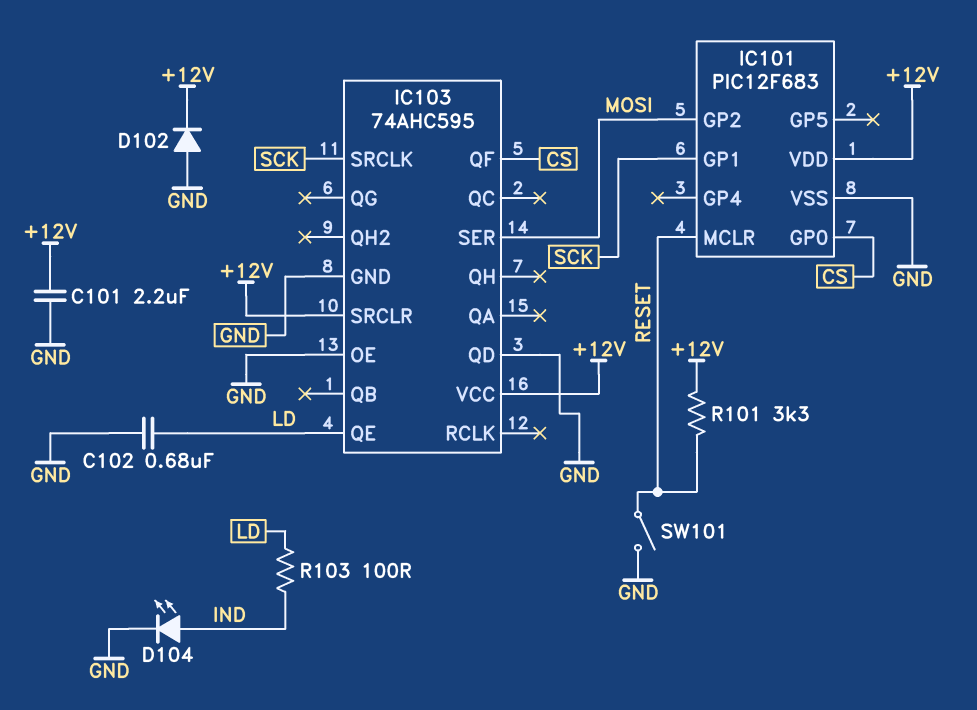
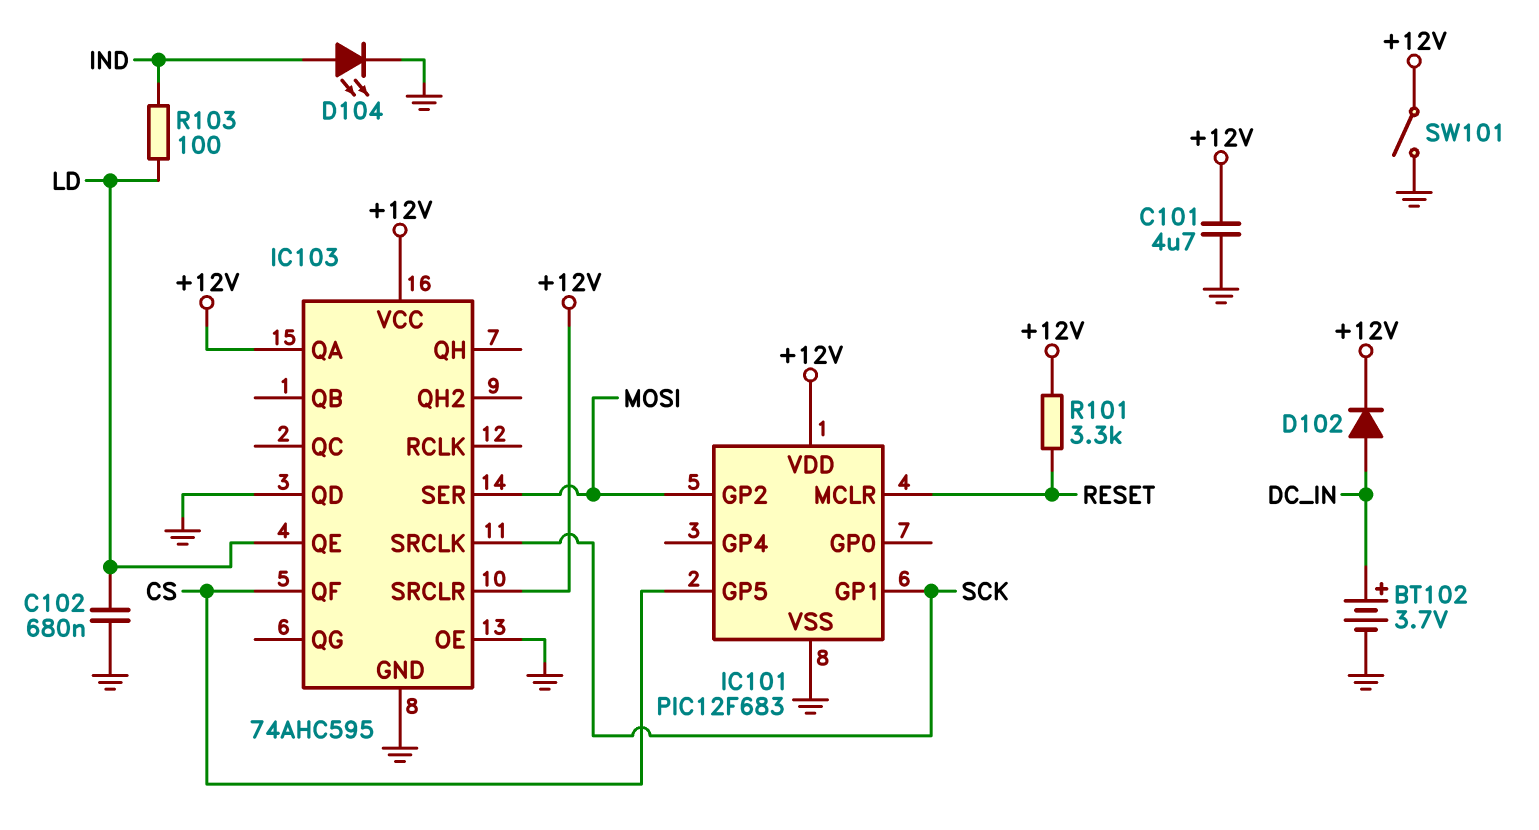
BT102: none -> 3.7V (plus DC_IN, minus GND)
C101: 2.2uF (+12V, GND) -> 4.7uF (+12V, GND)
D102: diode (A GND, K +12V) -> diode (A DC_IN, K +12V)
IC101 pin GP0: CS -> none
IC101 pin GP5: none -> CS
IC103 pin QA: none -> +12V
SW101: switch (GND, RESET) -> switch (+12V, GND)

